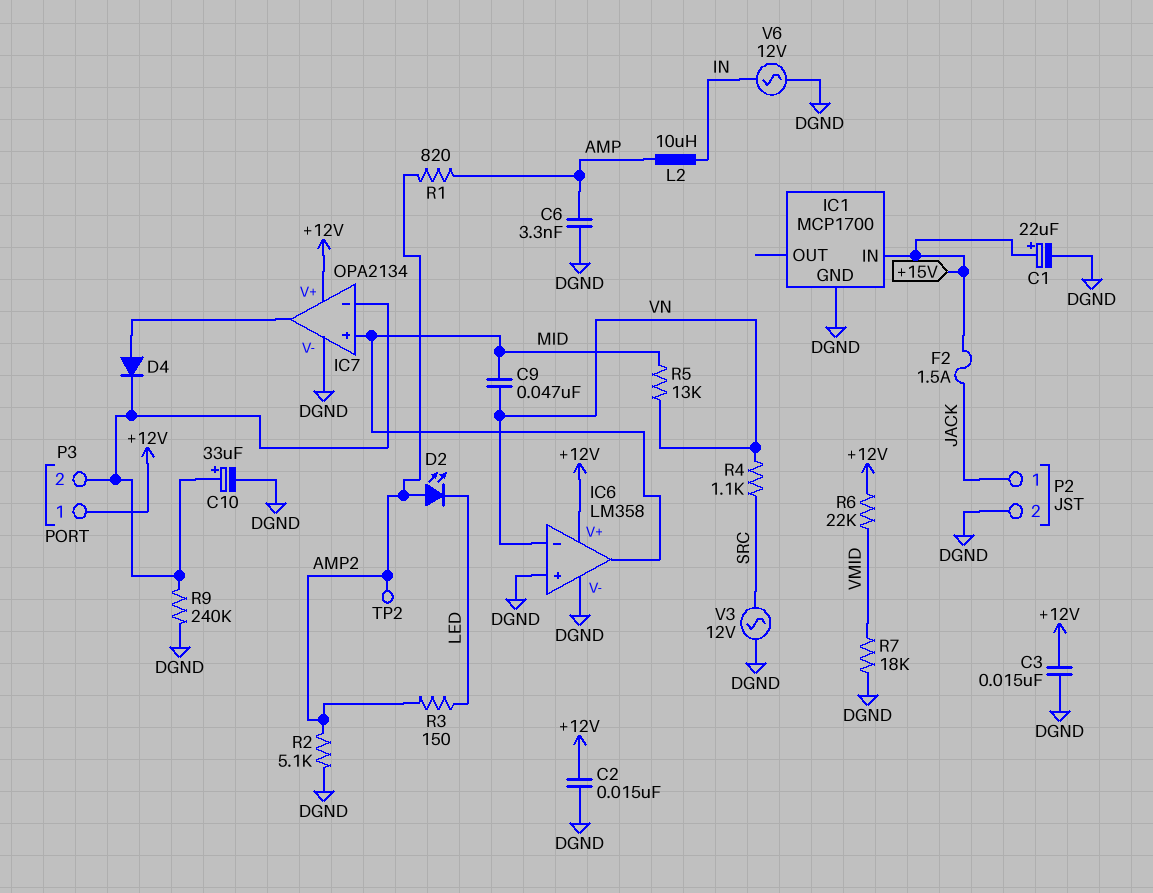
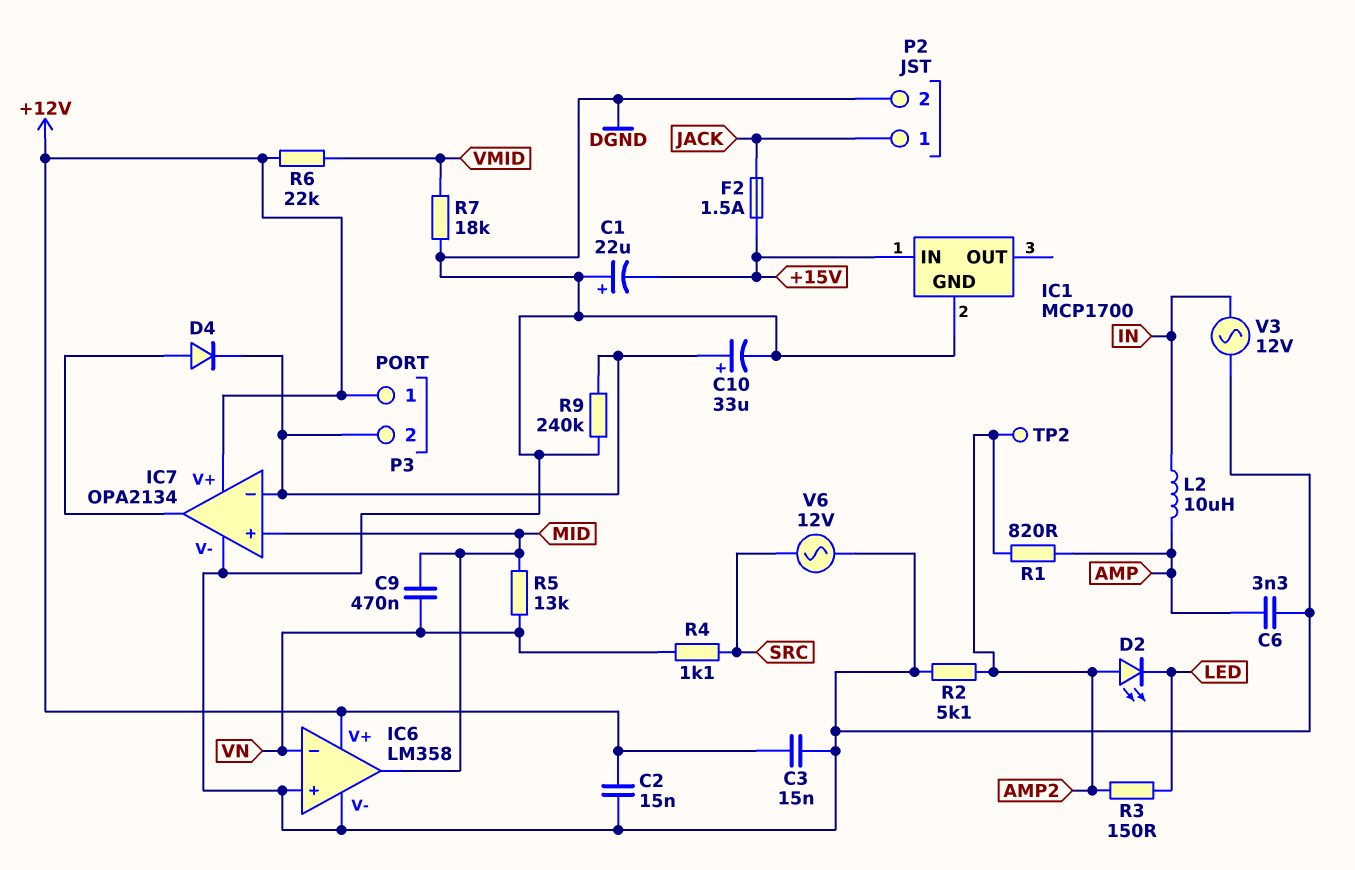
C1: 22uF (plus +15V, minus DGND) -> 22uF (plus DGND, minus +15V)
C9: 47nF (MID, VN) -> 470nF (MID, VN)
V3: AC 12V (DGND, SRC) -> AC 12V (DGND, IN)
V6: AC 12V (DGND, IN) -> AC 12V (DGND, SRC)

